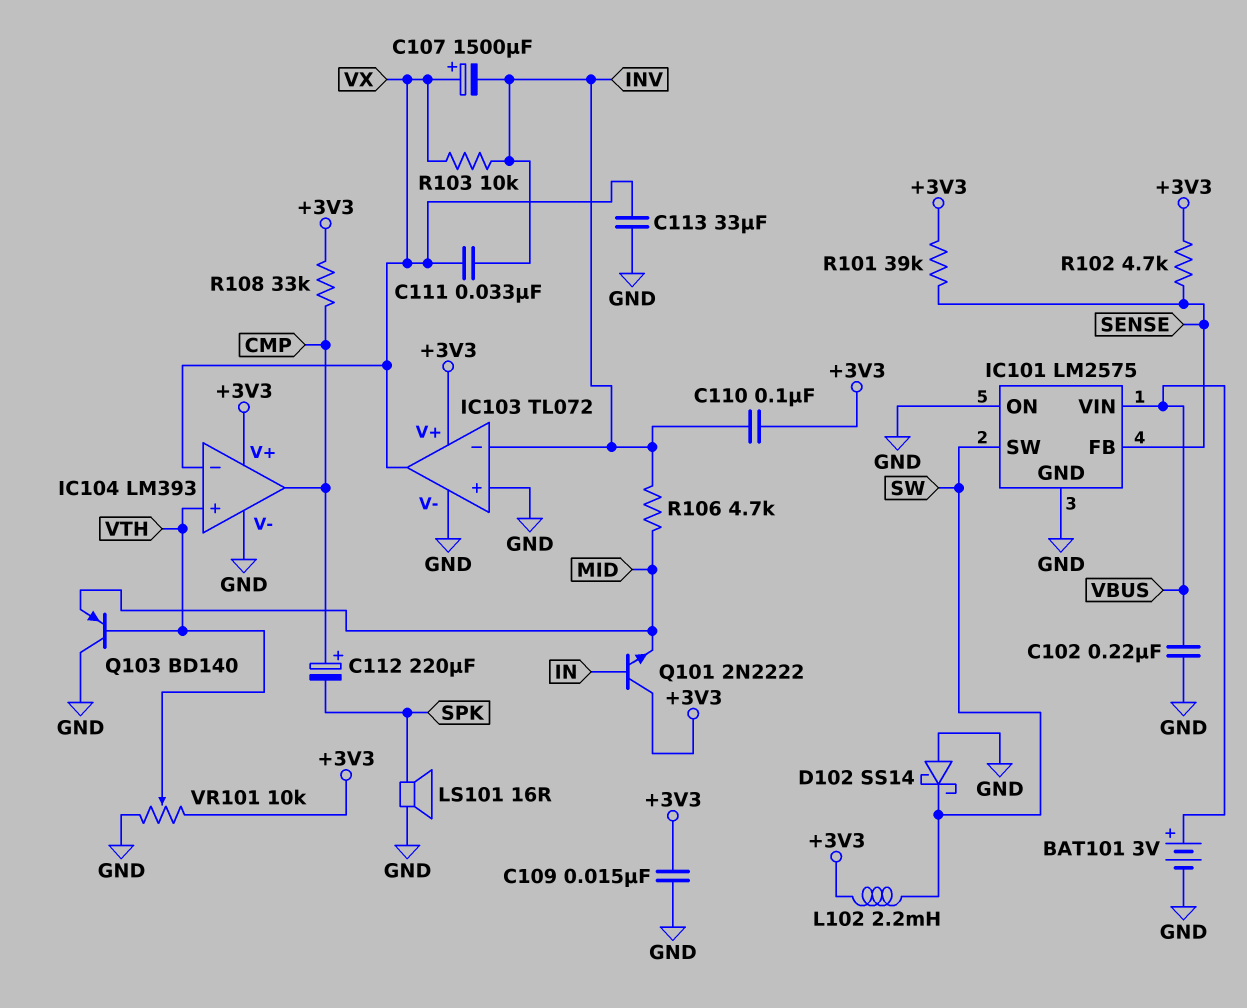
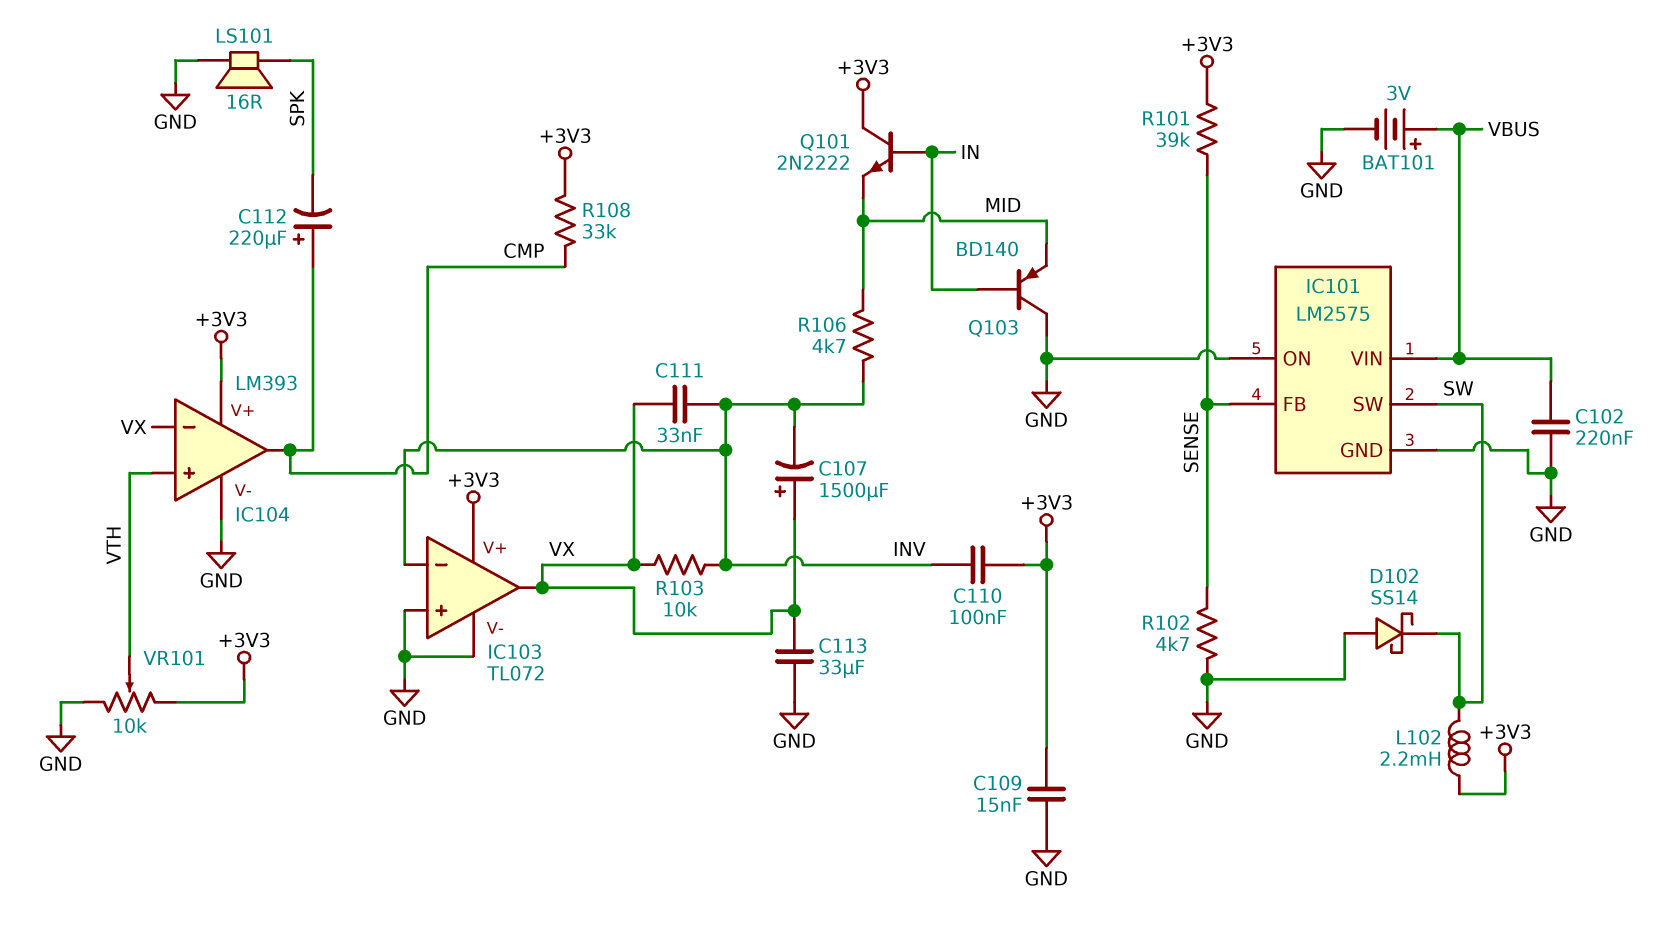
Q103: PNP BD140 (B VTH, C GND, E MID) -> PNP BD140 (B IN, C GND, E MID)
R102: 4.7k (+3V3, SENSE) -> 4.7k (GND, SENSE)

